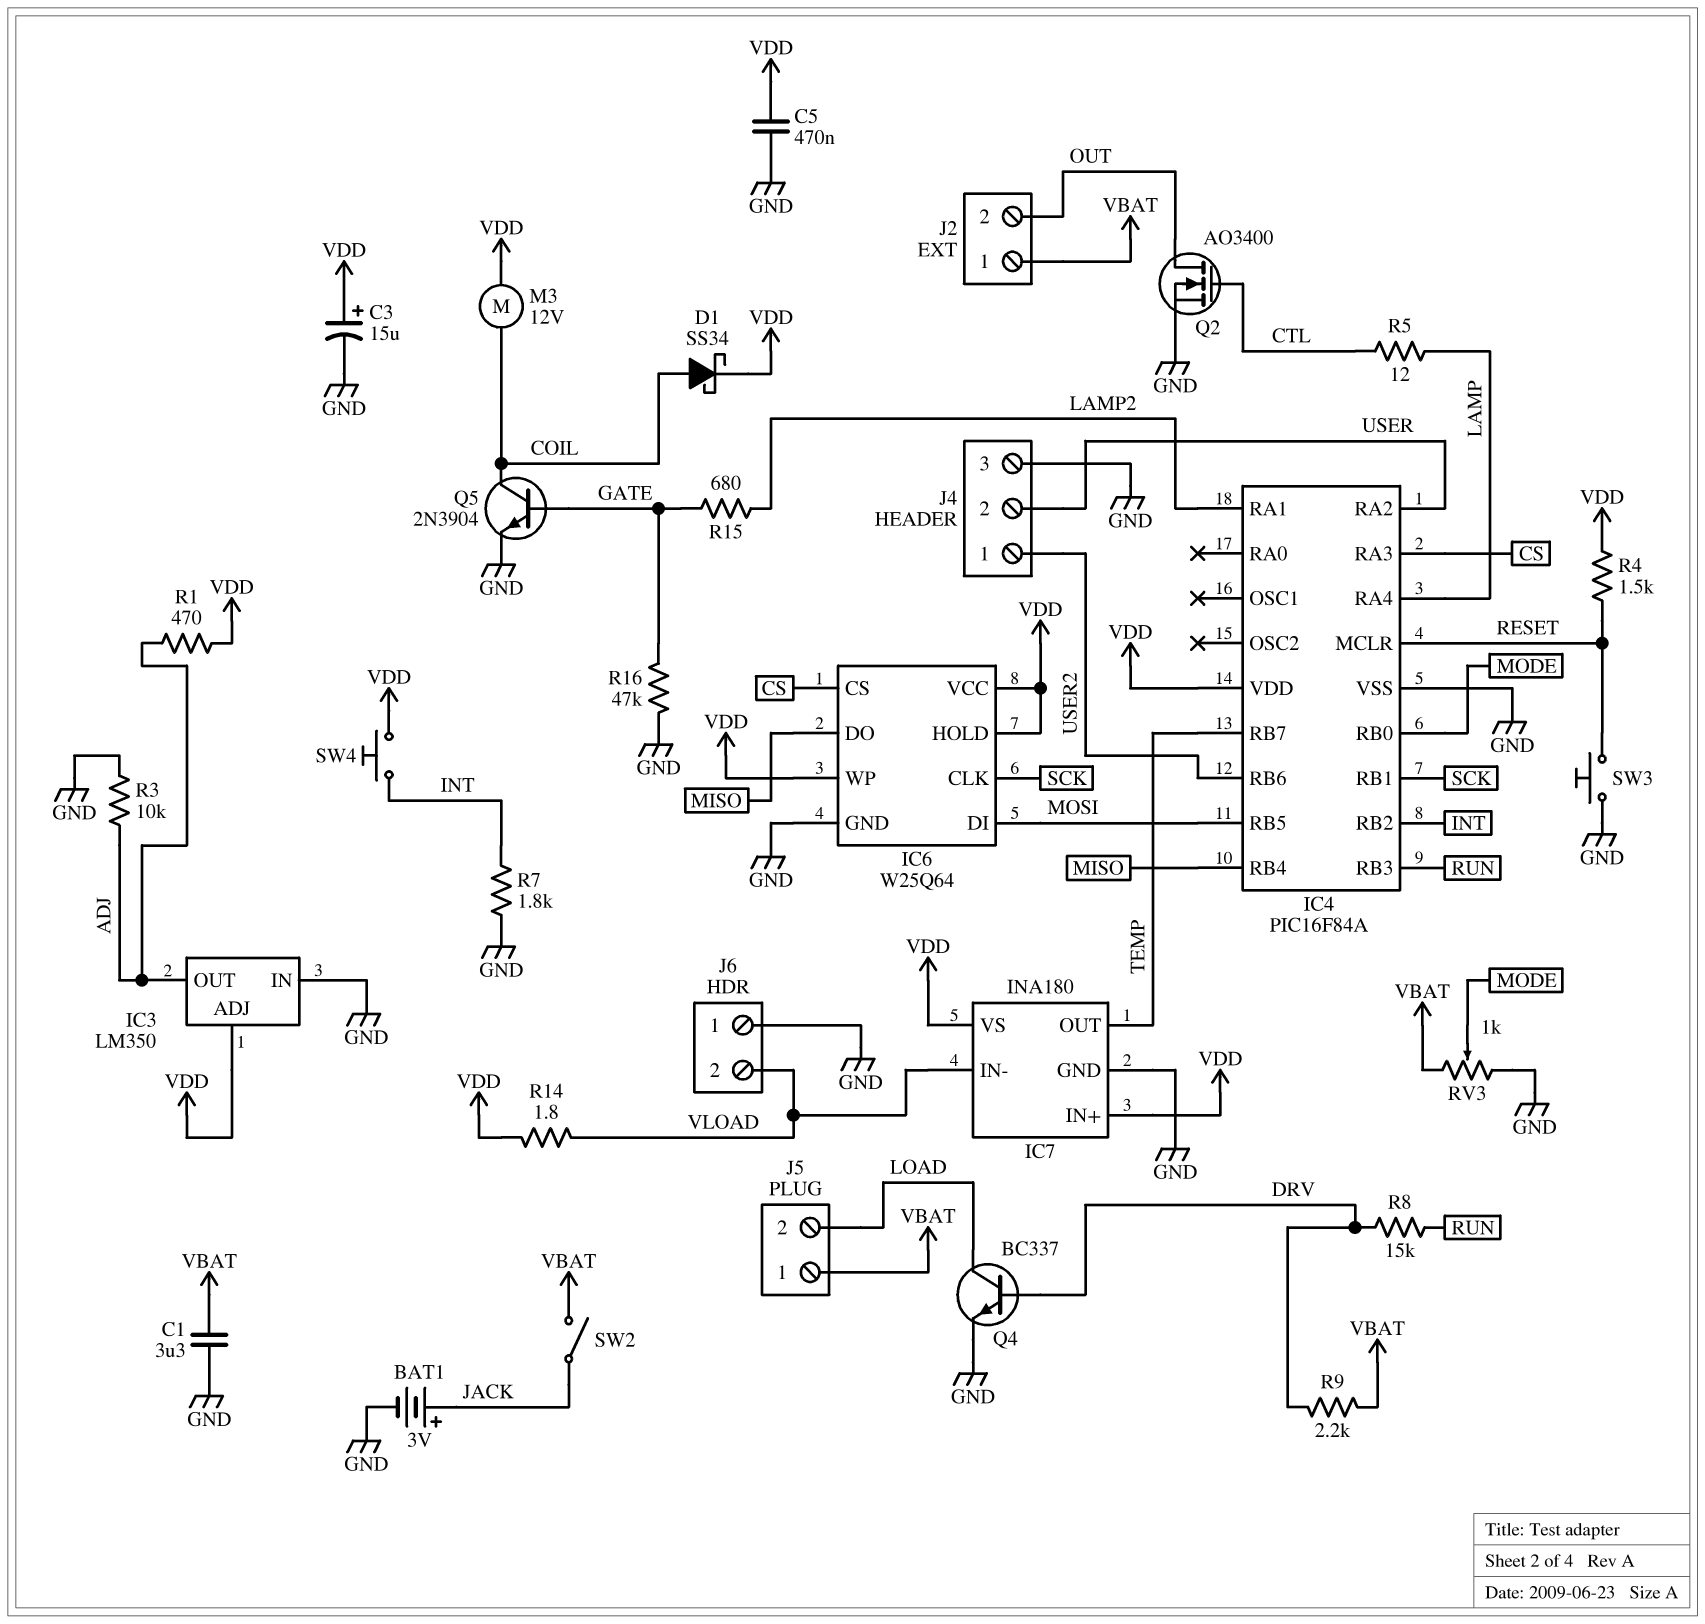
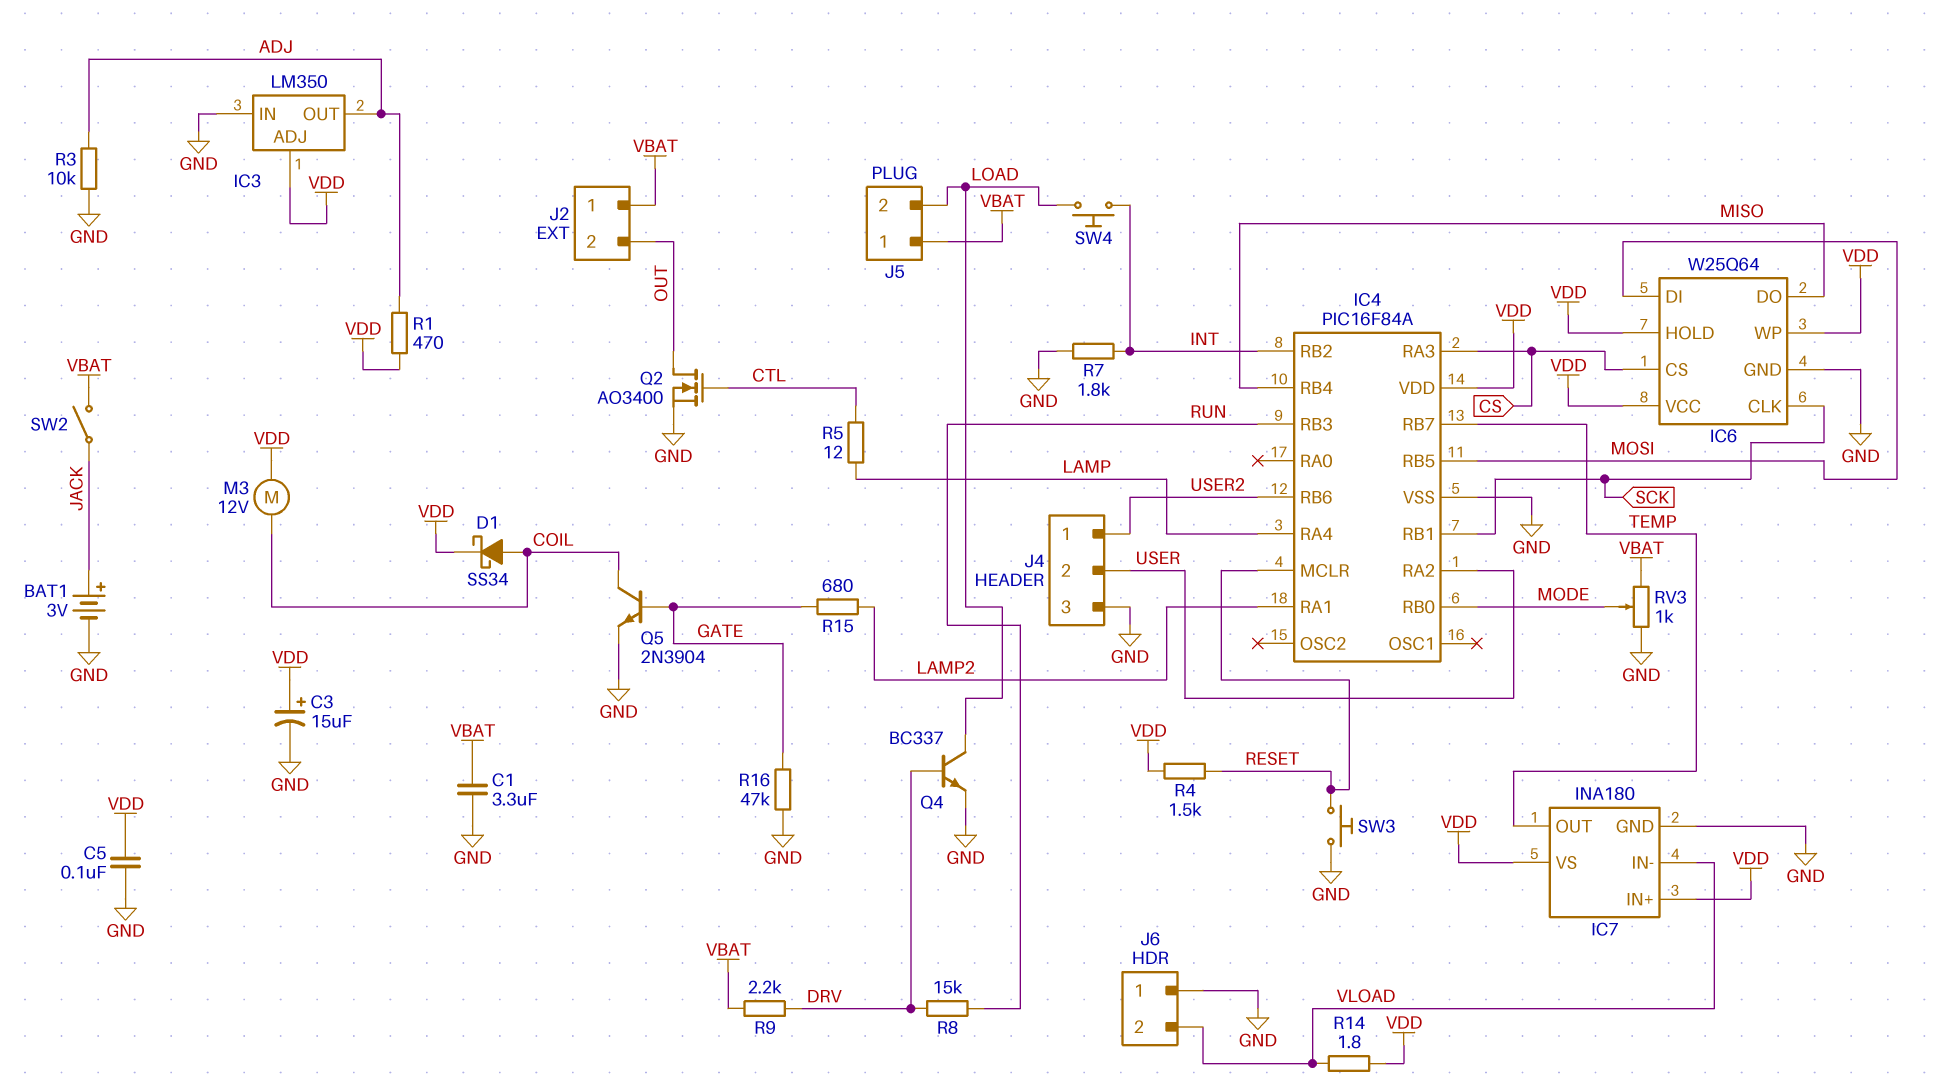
C5: 470nF (GND, VDD) -> 100nF (GND, VDD)
SW4: button (INT, VDD) -> button (INT, LOAD)

